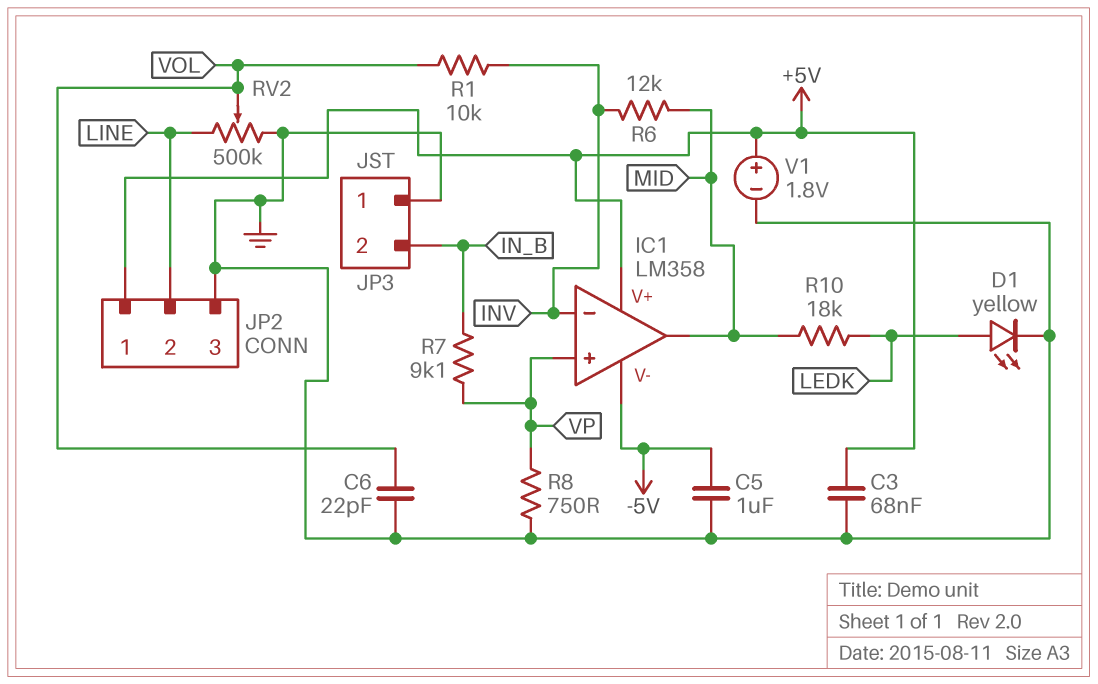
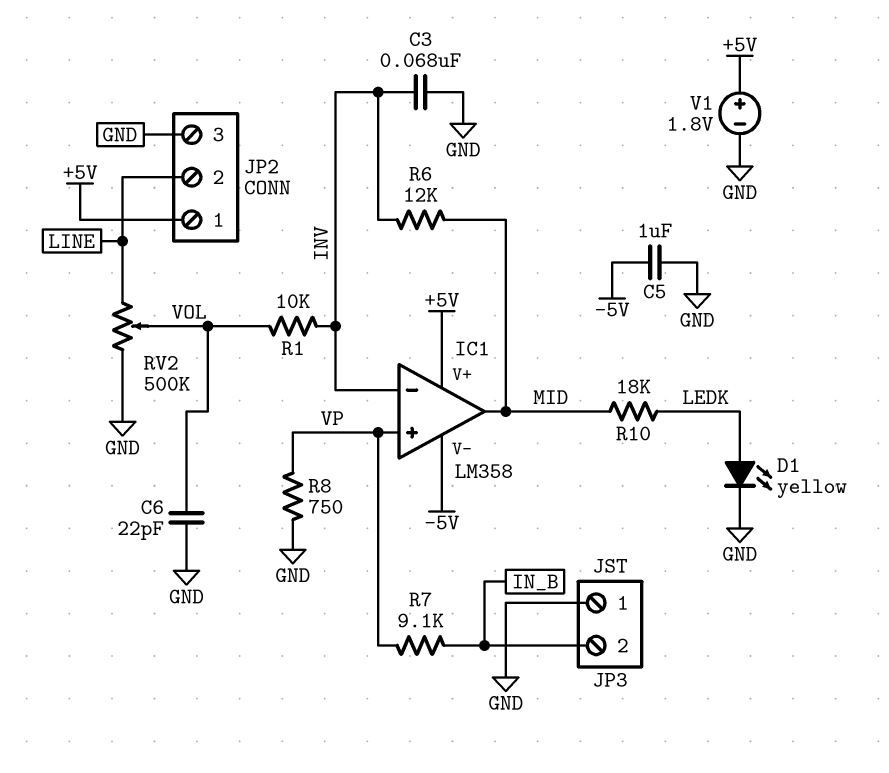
C3: 68nF (+5V, GND) -> 68nF (GND, INV)

